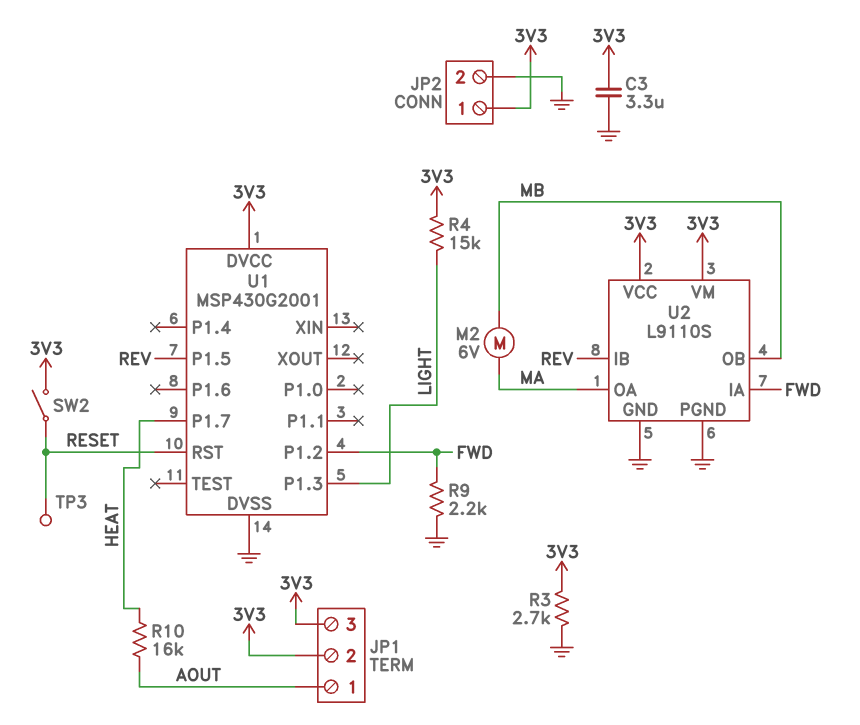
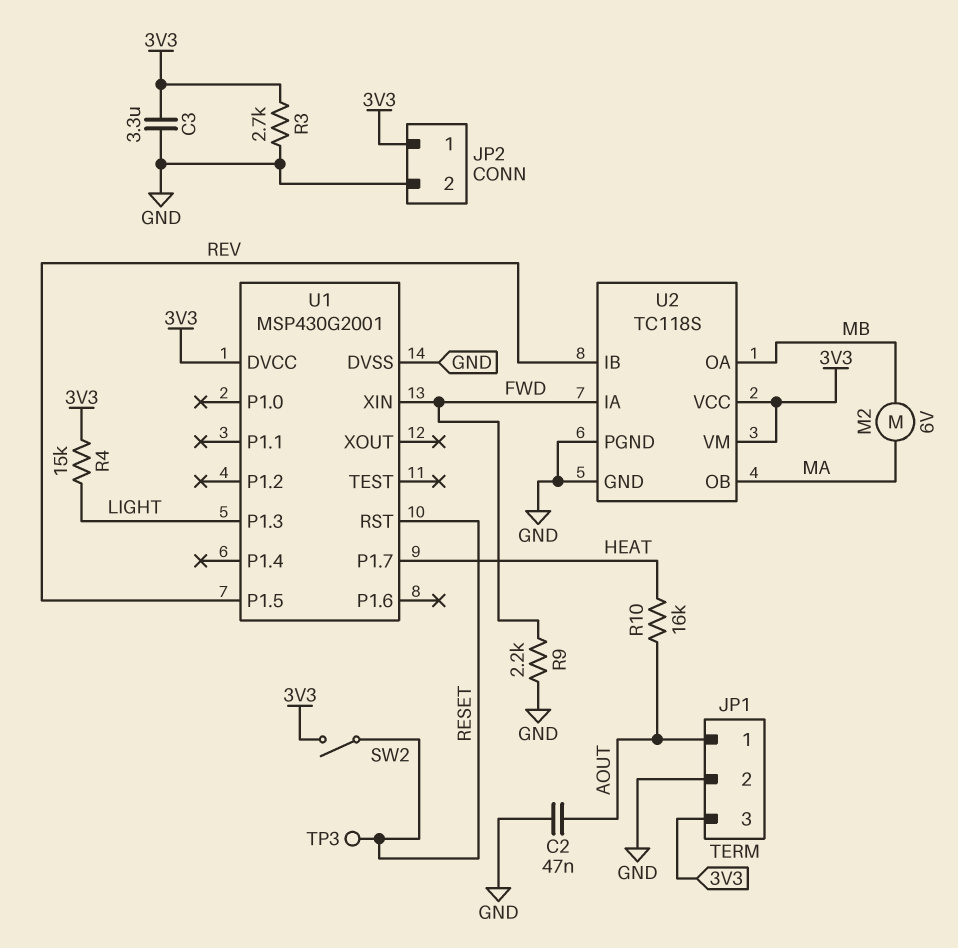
C2: none -> 47nF (AOUT, GND)
JP1 pin 2: 3V3 -> GND
U1 pin P1.2: FWD -> none
U1 pin XIN: none -> FWD
U2: L9110S -> TC118S
U2 pin OA: MA -> MB
U2 pin OB: MB -> MA

